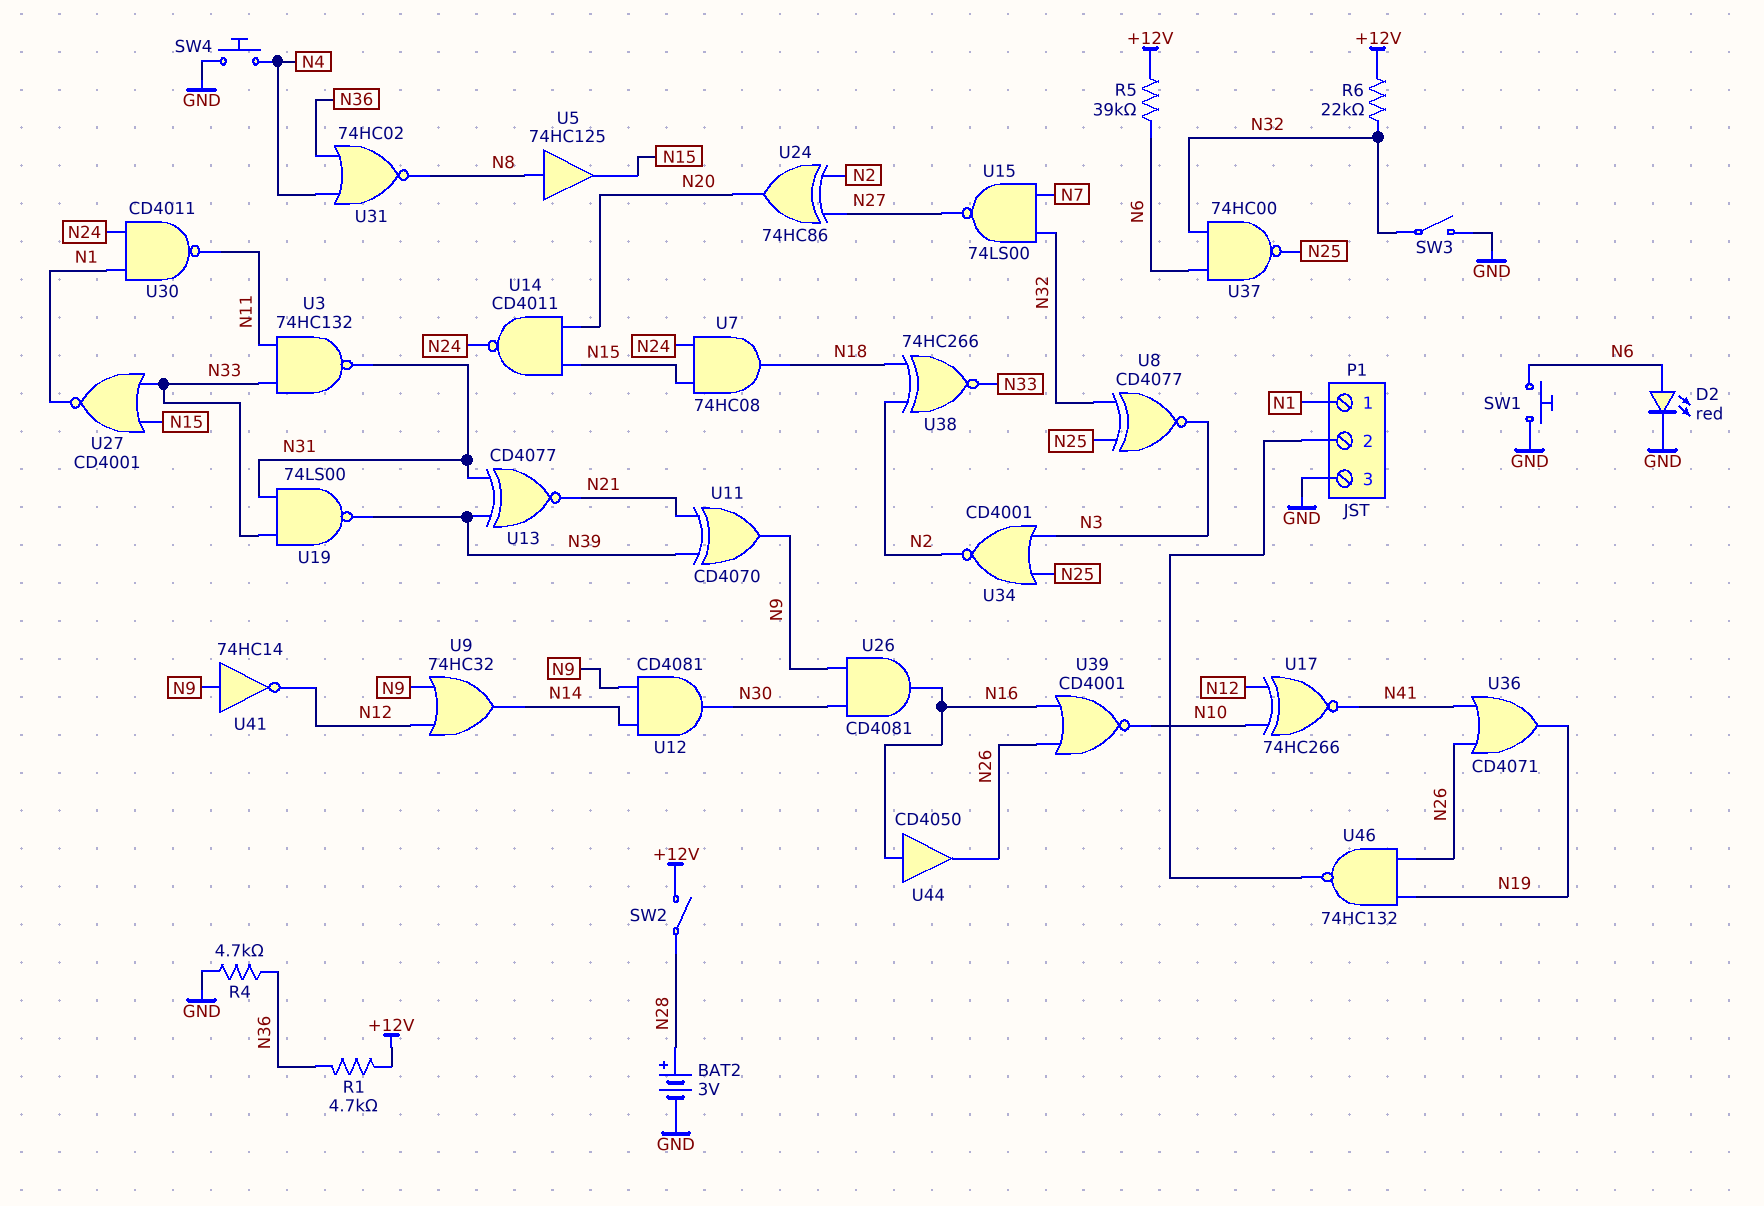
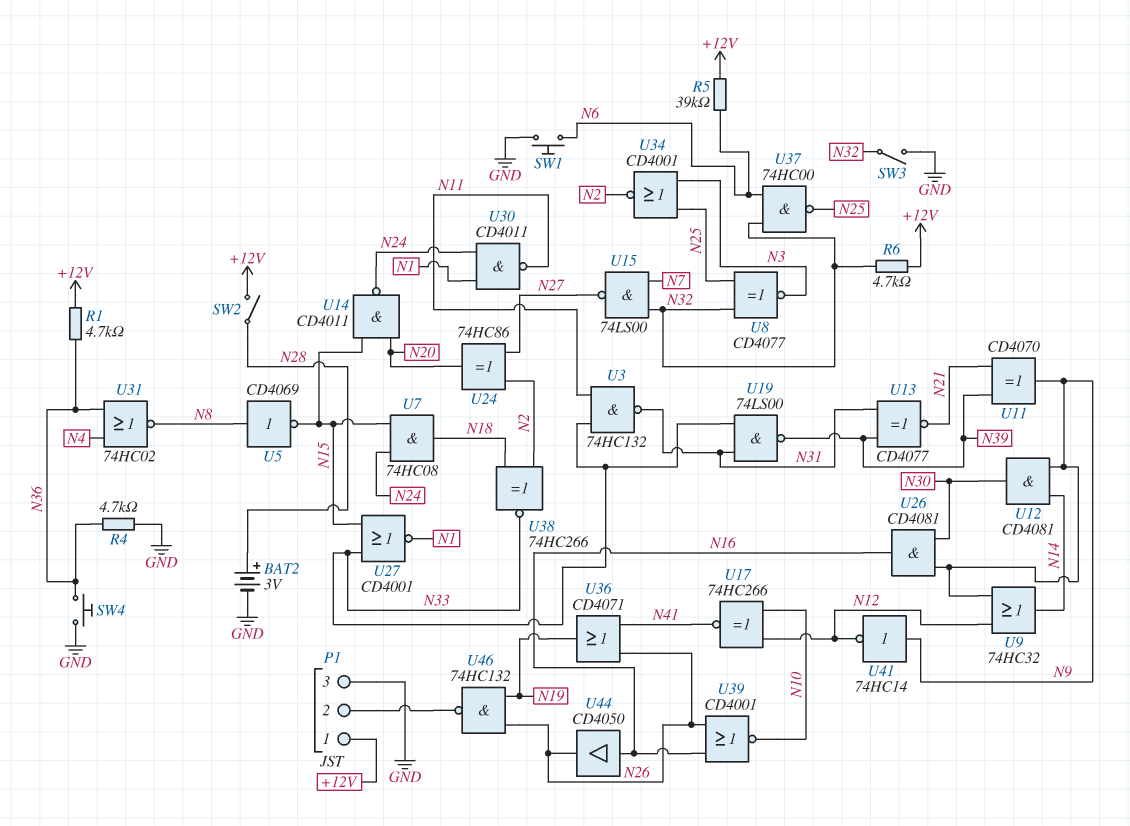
D2: LED red (A N6, K GND) -> none
P1 pin 1: N1 -> +12V
R6: 22k (+12V, N32) -> 4.7k (+12V, N32)
SW4: button (GND, N4) -> button (GND, N36)
U5: buffer 74HC125 (in N8, out N15) -> NOT CD4069 (in N8, out N15)

